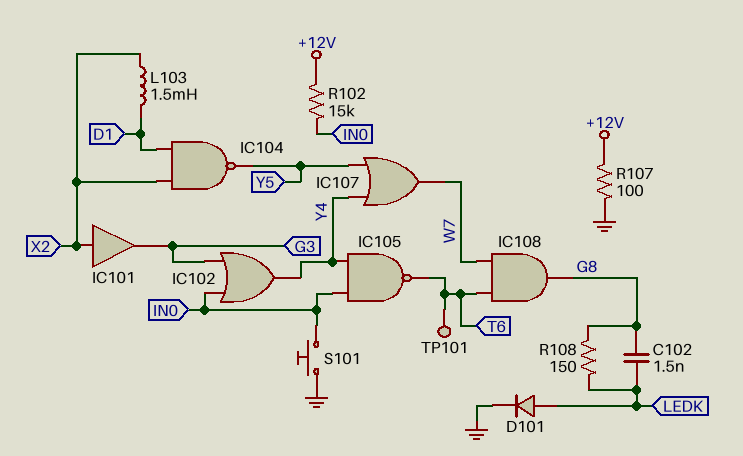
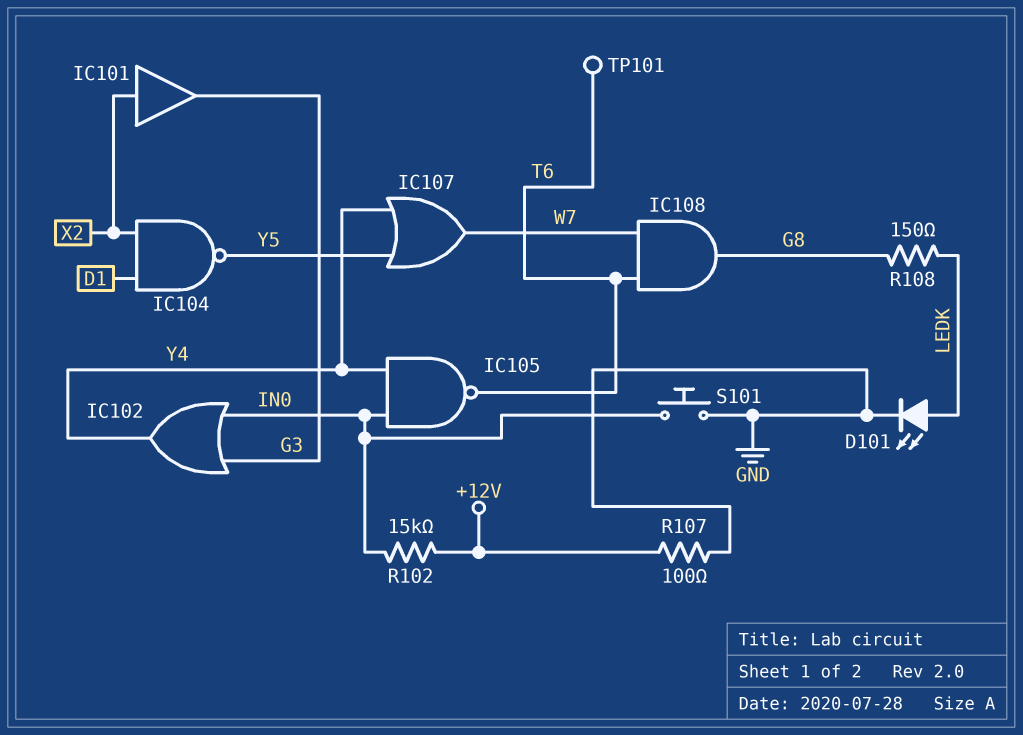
C102: 1.5nF (G8, LEDK) -> none
D101: diode (A LEDK, K GND) -> LED (A LEDK, K GND)
L103: 1.5mH (D1, X2) -> none

